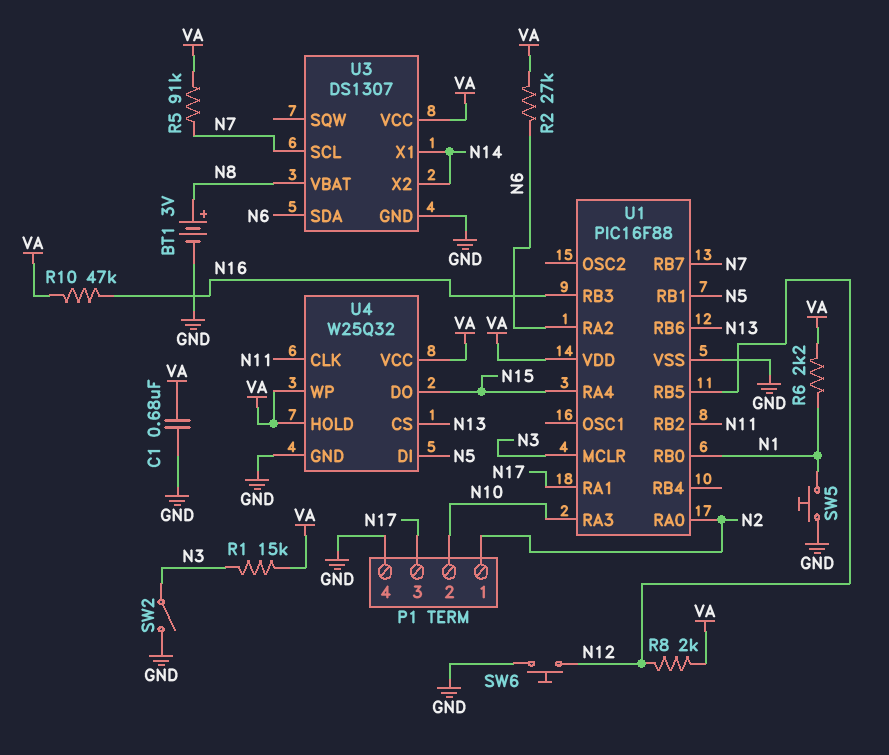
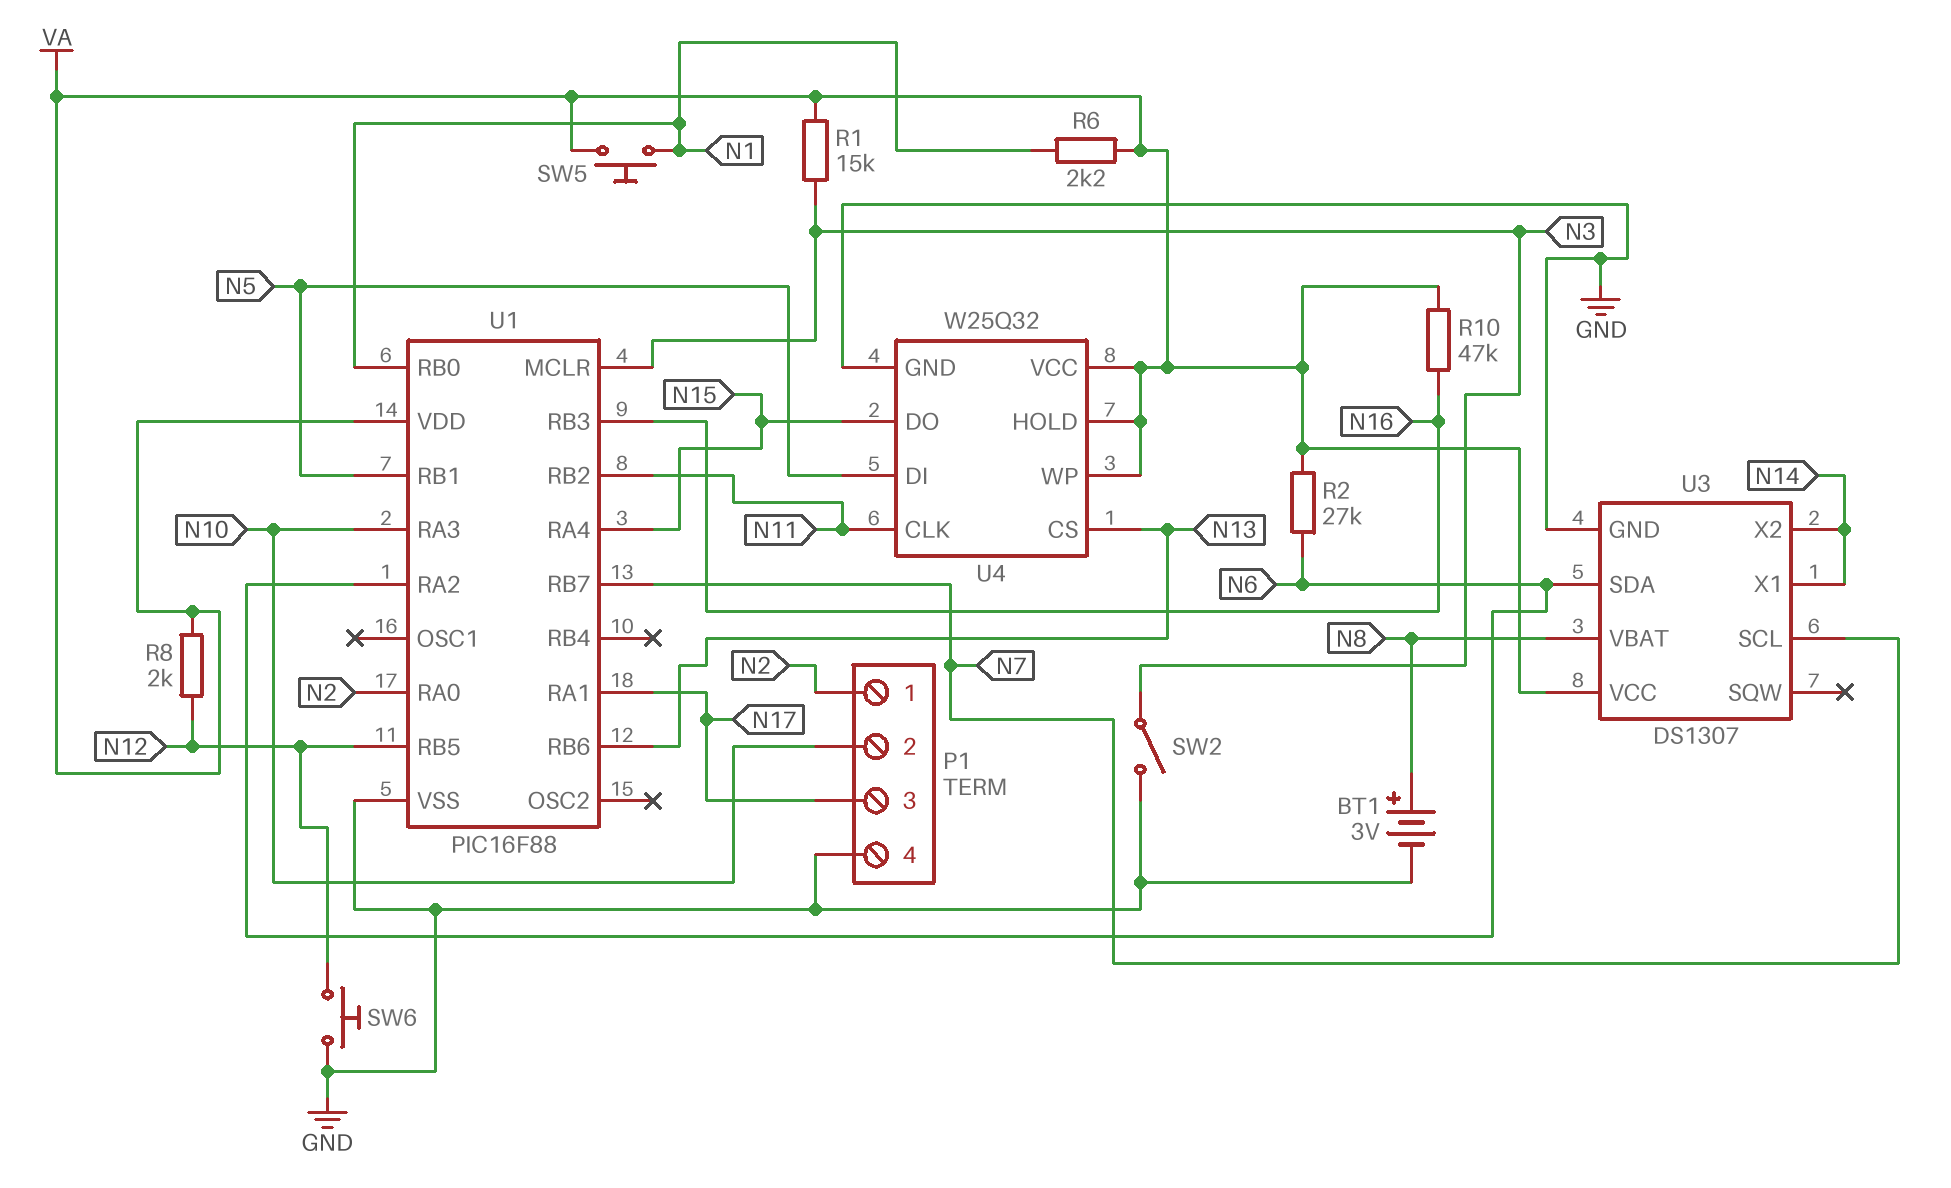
C1: 680nF (GND, VA) -> none
R5: 91k (N7, VA) -> none
SW5: button (GND, N1) -> button (N1, VA)

